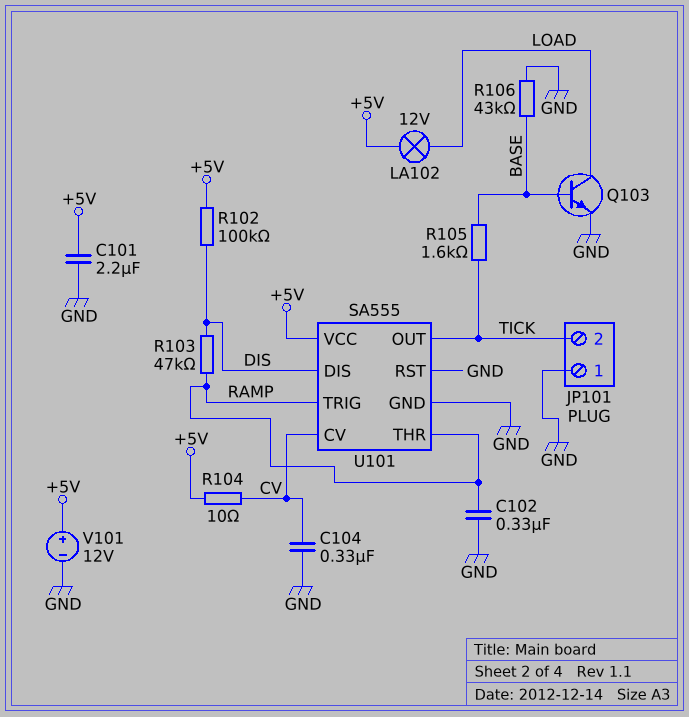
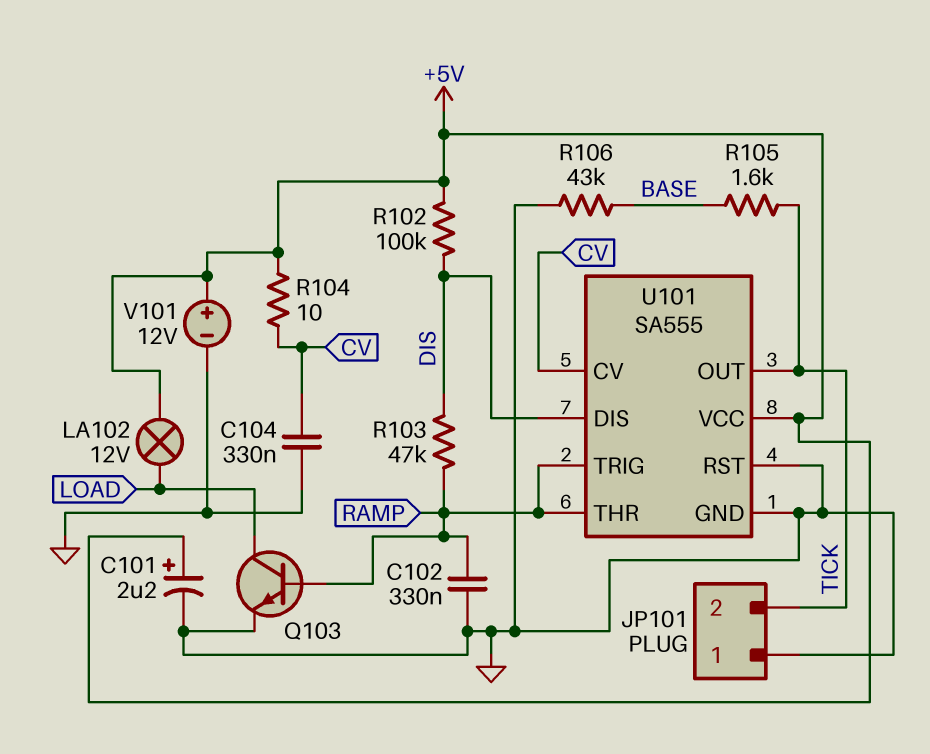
C101: 2.2uF (+5V, GND) -> 2.2uF (plus +5V, minus GND)
Q103: NPN (B BASE, C LOAD, E GND) -> NPN (B RAMP, C LOAD, E GND)

